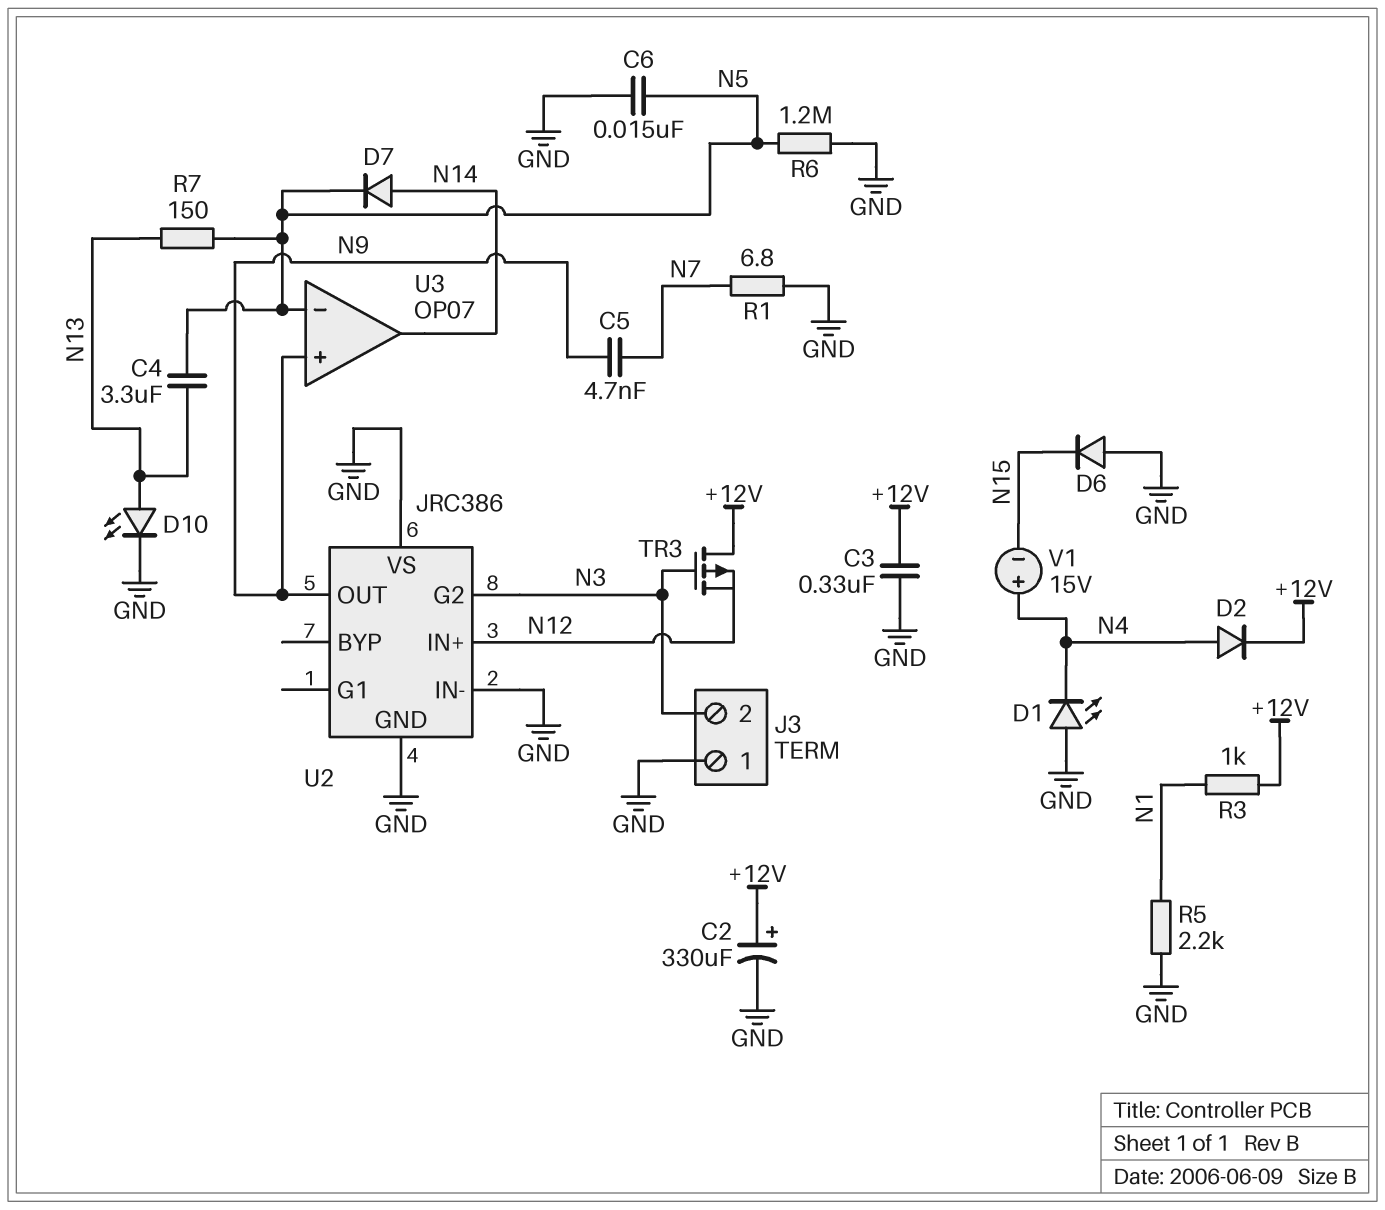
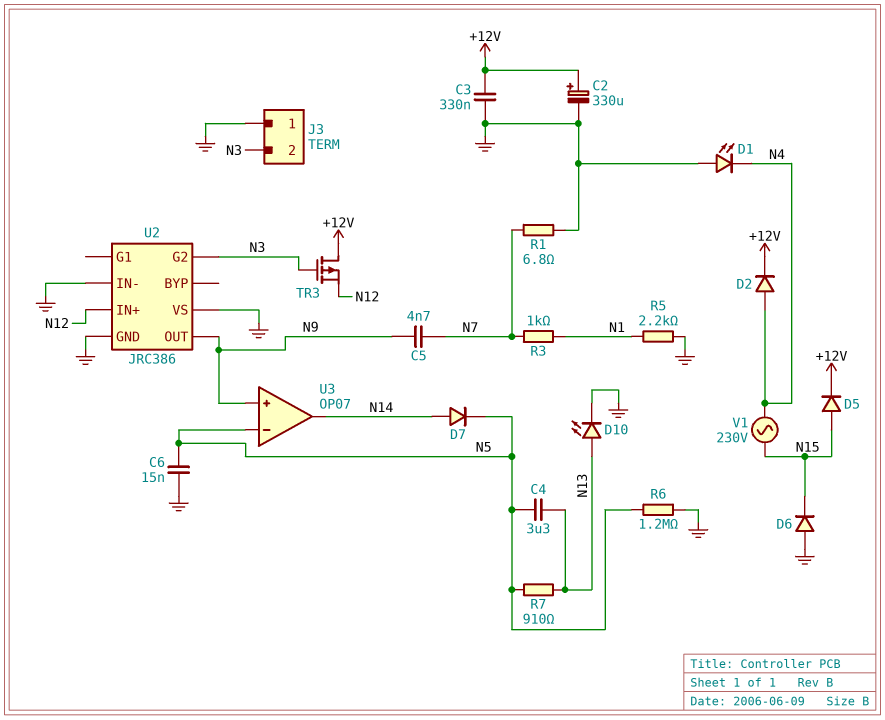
D5: none -> diode (A N15, K +12V)
R3: 1k (+12V, N1) -> 1k (N1, N7)
R7: 150 (N5, N13) -> 910 (N5, N13)
V1: 15V (plus N4, minus N15) -> AC 230V (N4, N15)

